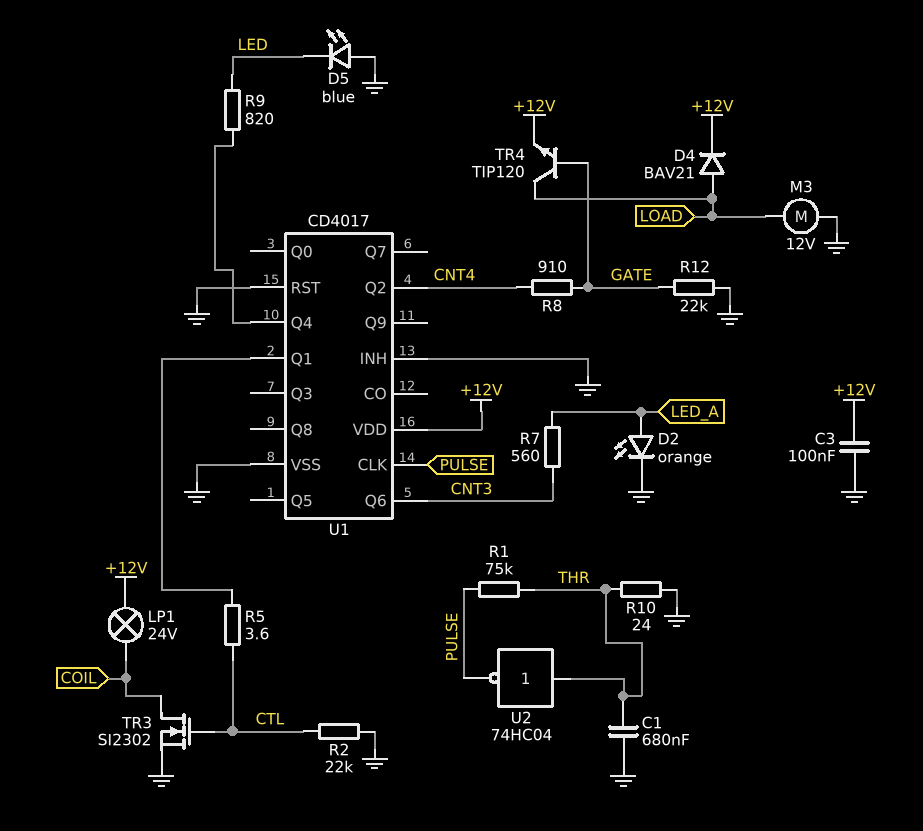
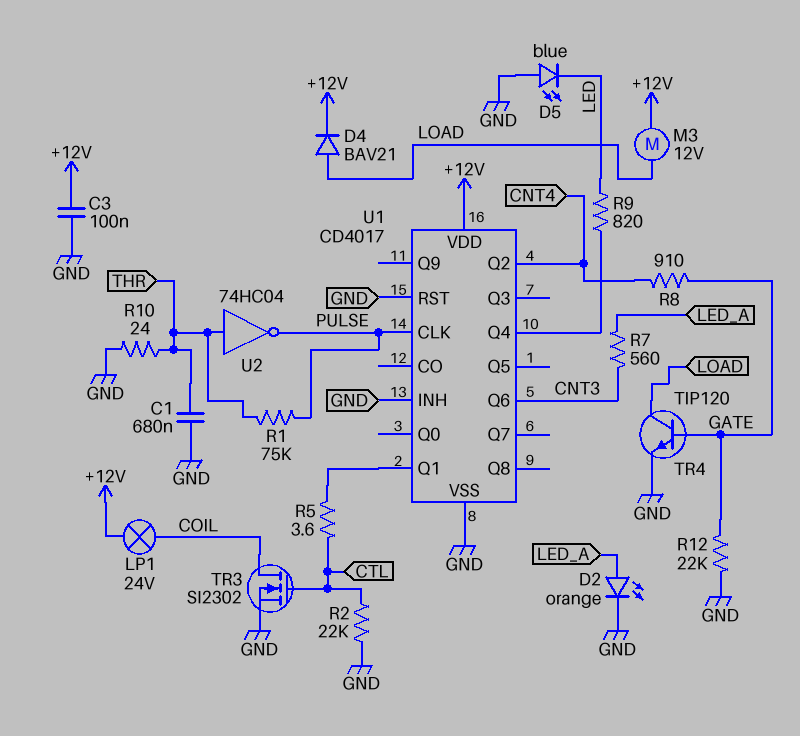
M3: motor 12V (GND, LOAD) -> motor 12V (+12V, LOAD)
TR4: NPN TIP120 (B GATE, C LOAD, E +12V) -> NPN TIP120 (B GATE, C LOAD, E GND)

